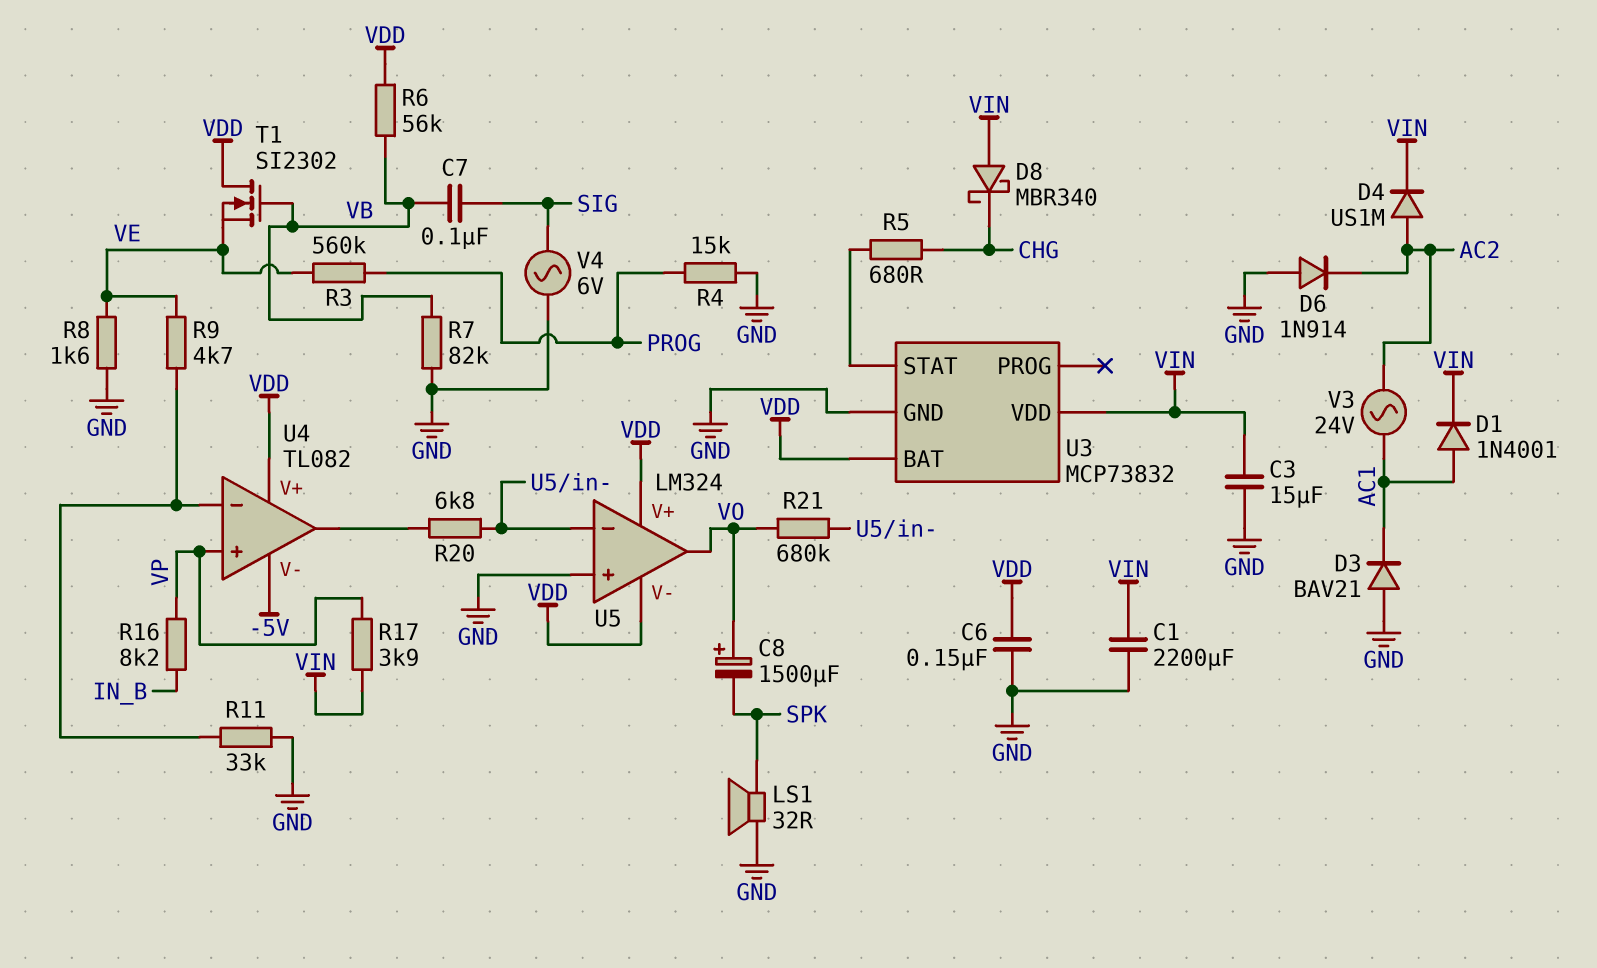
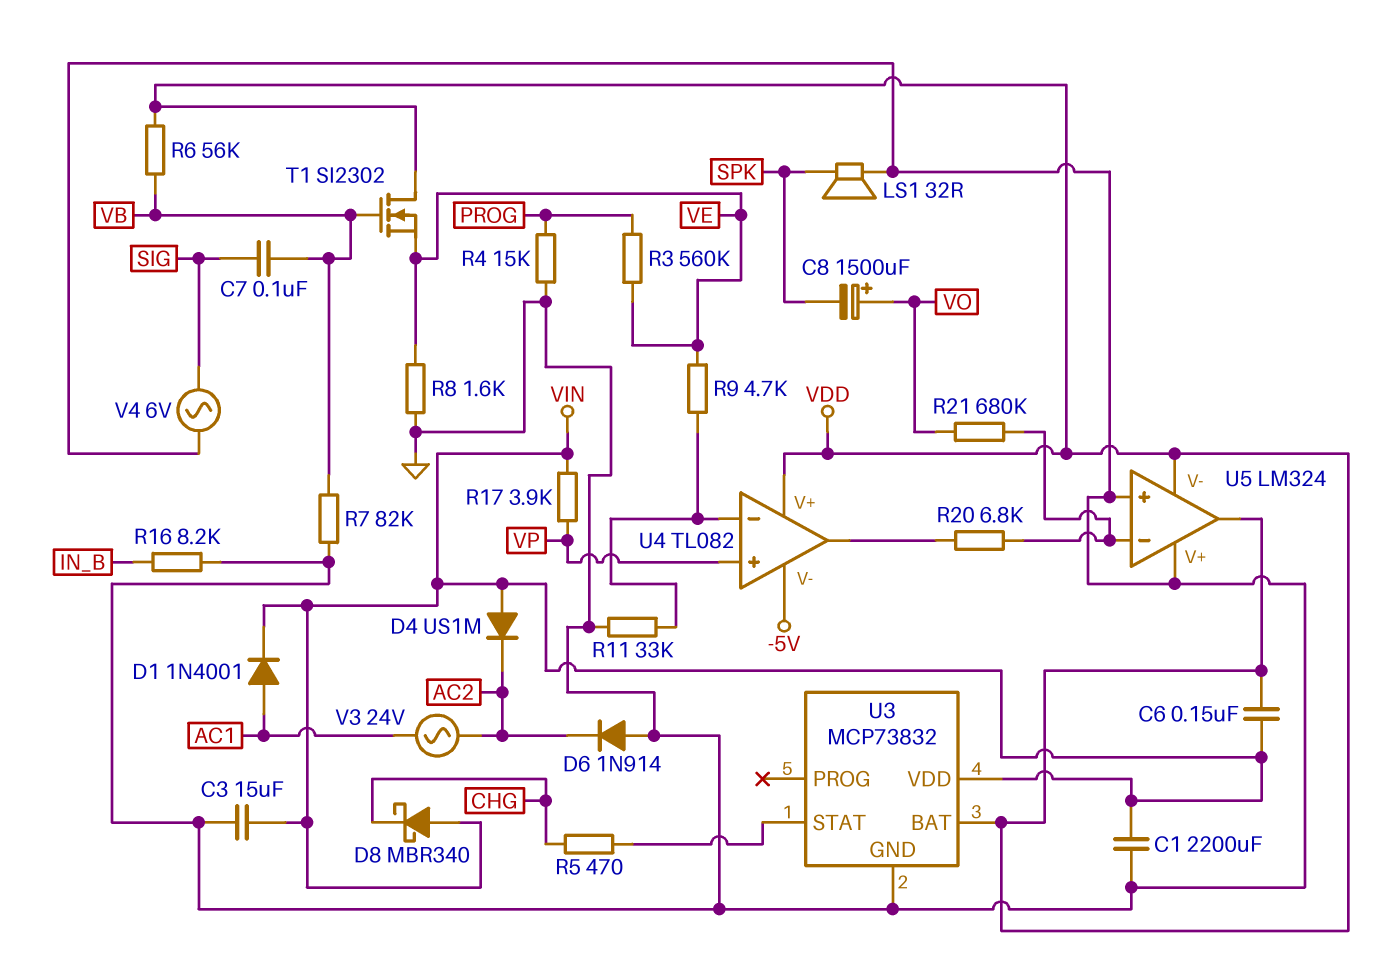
C6: 150nF (GND, VDD) -> 150nF (VDD, VIN)
D3: diode BAV21 (A GND, K AC1) -> none
D4: diode US1M (A AC2, K VIN) -> diode US1M (A VIN, K AC2)
R5: 680 (CHG, U3/STAT) -> 470 (CHG, U3/STAT)
R16: 8.2k (IN_B, VP) -> 8.2k (GND, IN_B)
U5 pin V+: VDD -> GND
U5 pin out: VO -> VDD

